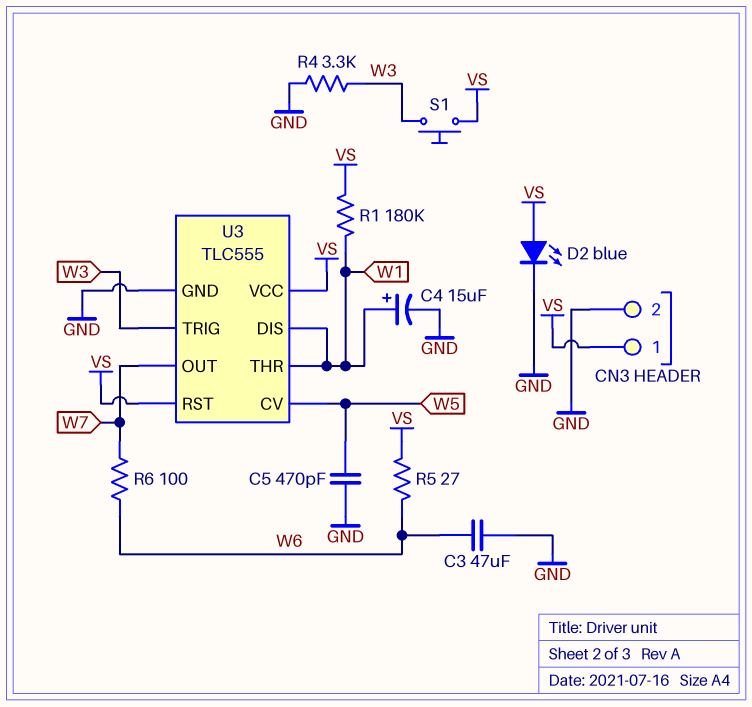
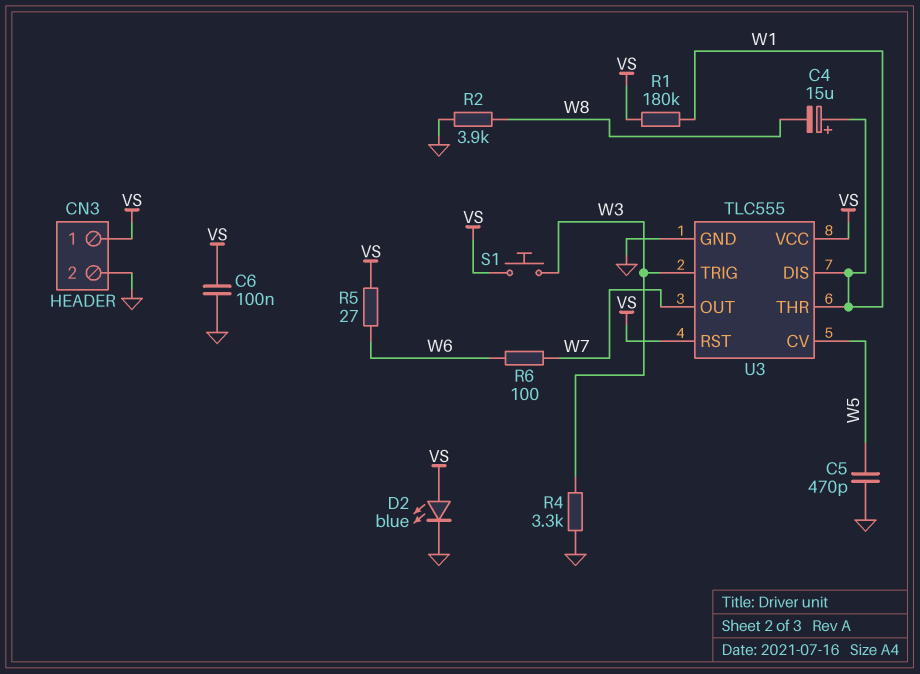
C3: 47uF (GND, W6) -> none
C4: 15uF (plus W1, minus GND) -> 15uF (plus W1, minus W8)
C6: none -> 100nF (GND, VS)
R2: none -> 3.9k (GND, W8)

